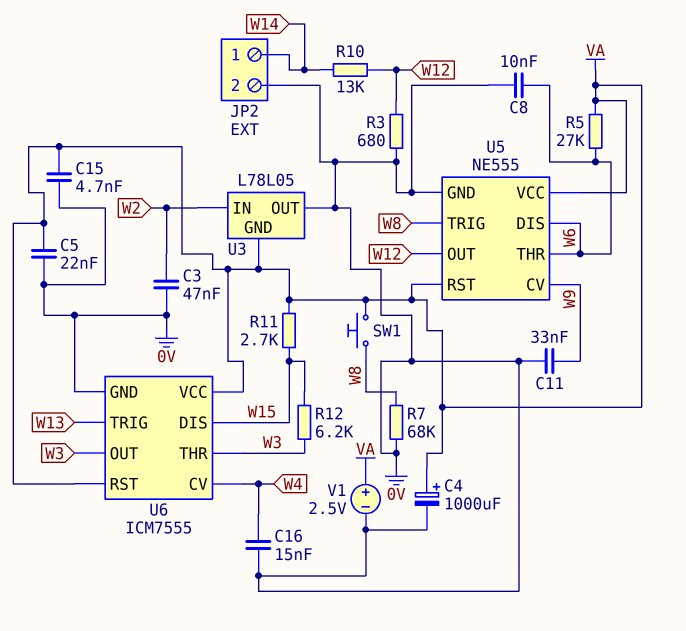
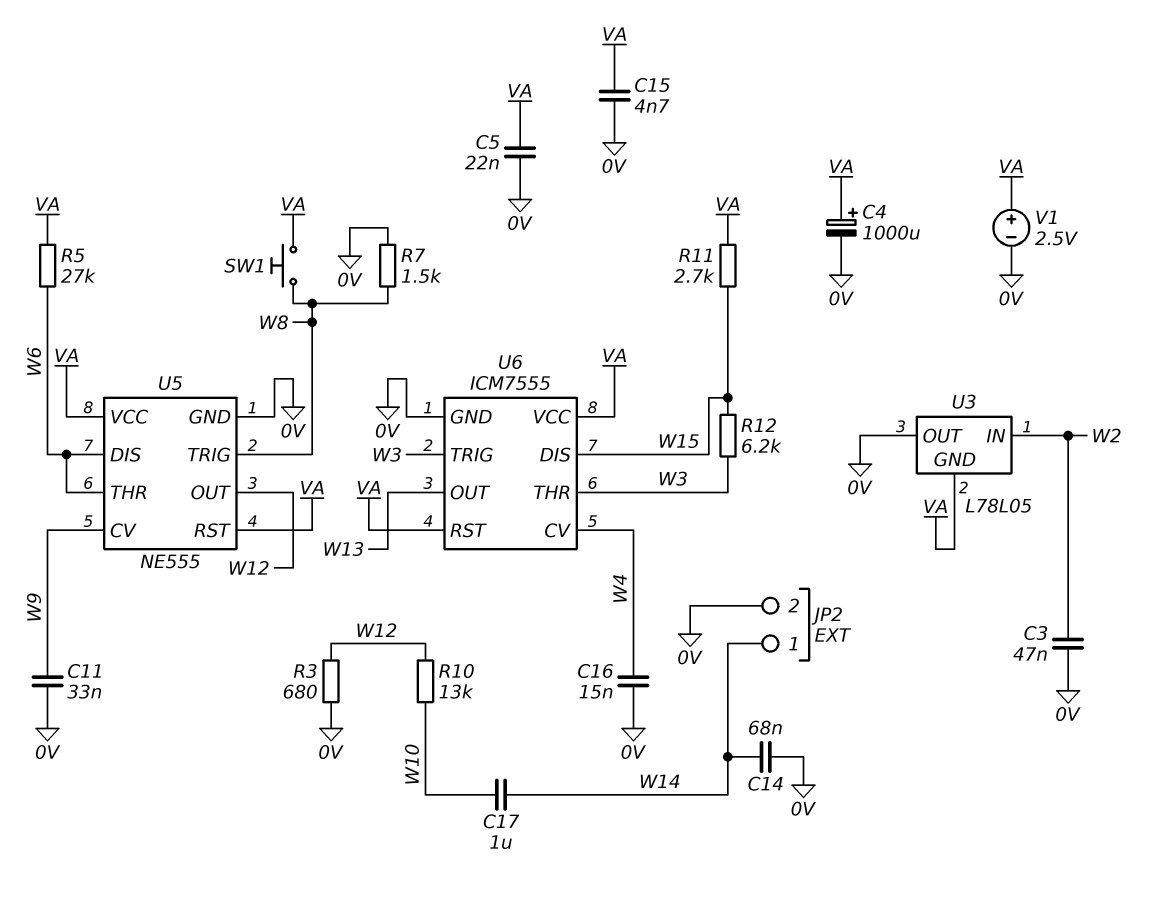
C8: 10nF (0V, W6) -> none
C14: none -> 68nF (0V, W14)
C17: none -> 1uF (W10, W14)
R7: 68k (0V, W8) -> 1.5k (0V, W8)
R10: 13k (W12, W14) -> 13k (W10, W12)
U6 pin OUT: W3 -> W13
U6 pin TRIG: W13 -> W3

